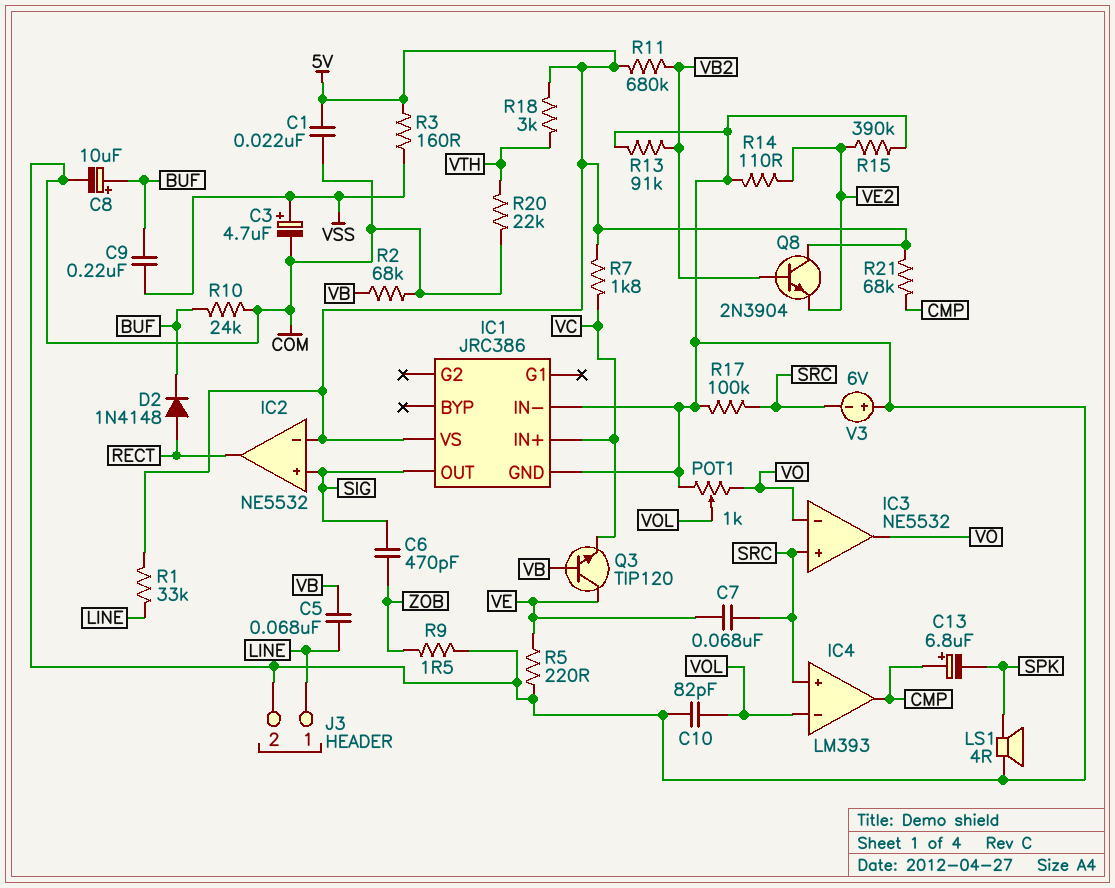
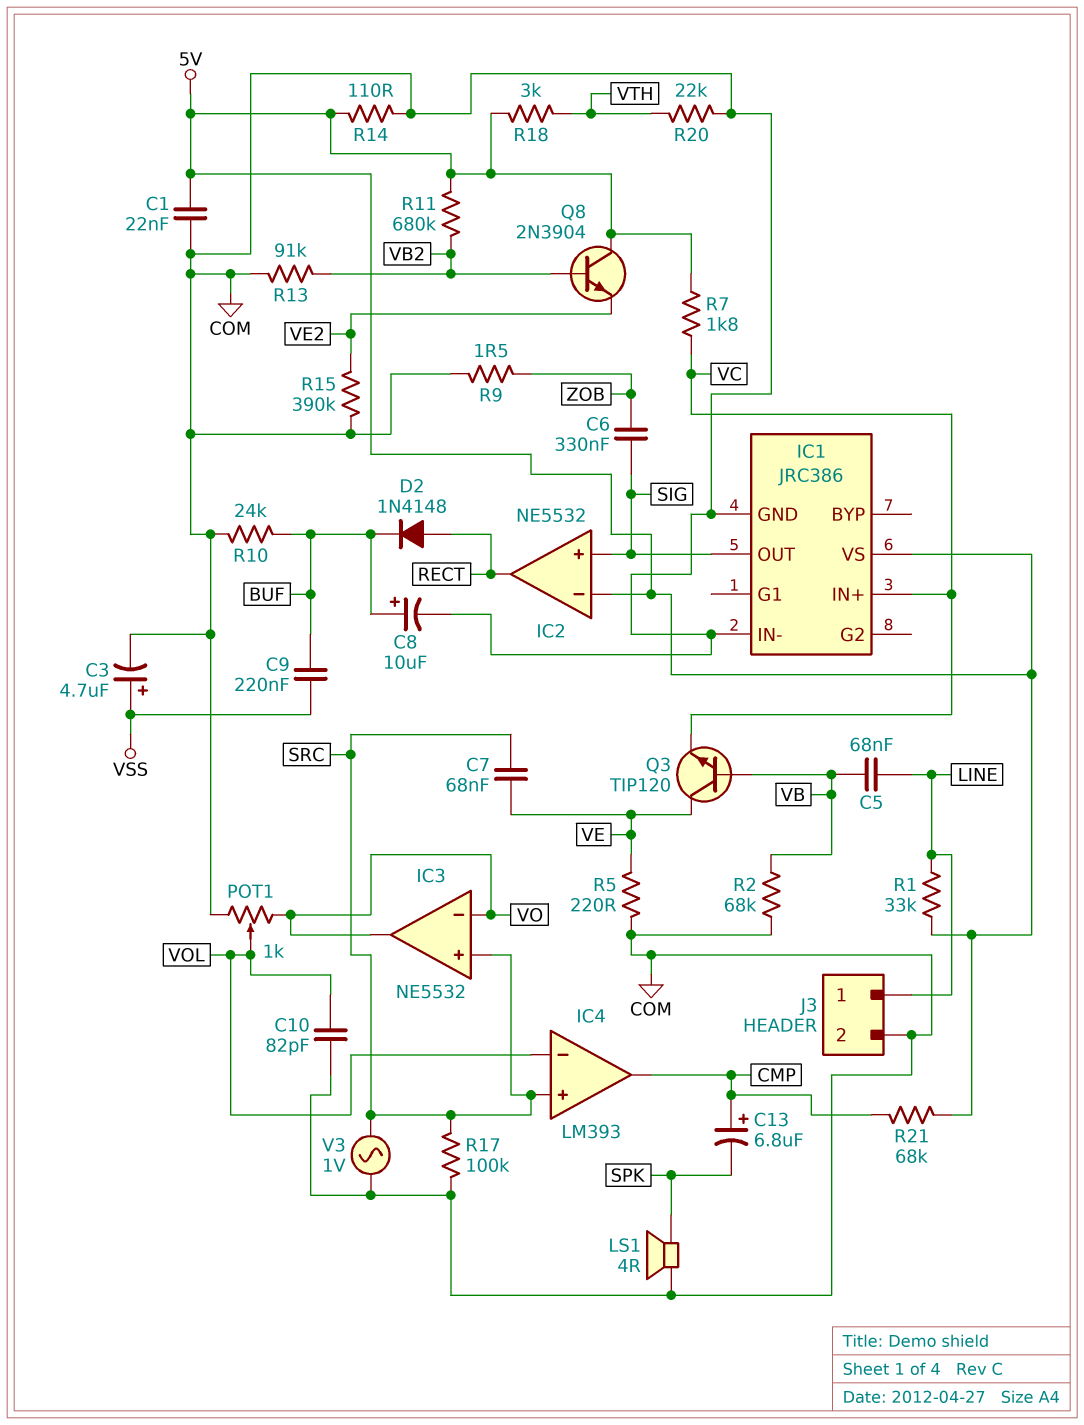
C6: 470pF (SIG, ZOB) -> 330nF (SIG, ZOB)
R3: 160 (5V, VSS) -> none
R14: 110 (COM, VE2) -> 110 (5V, COM)
V3: 6V (plus COM, minus SRC) -> AC 1V (COM, SRC)

